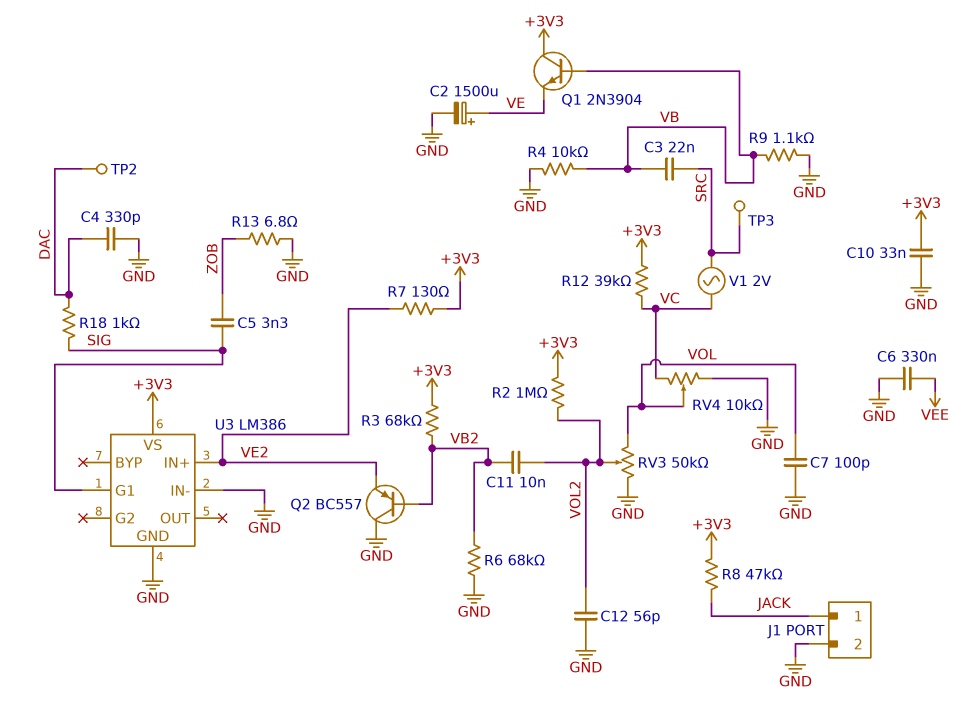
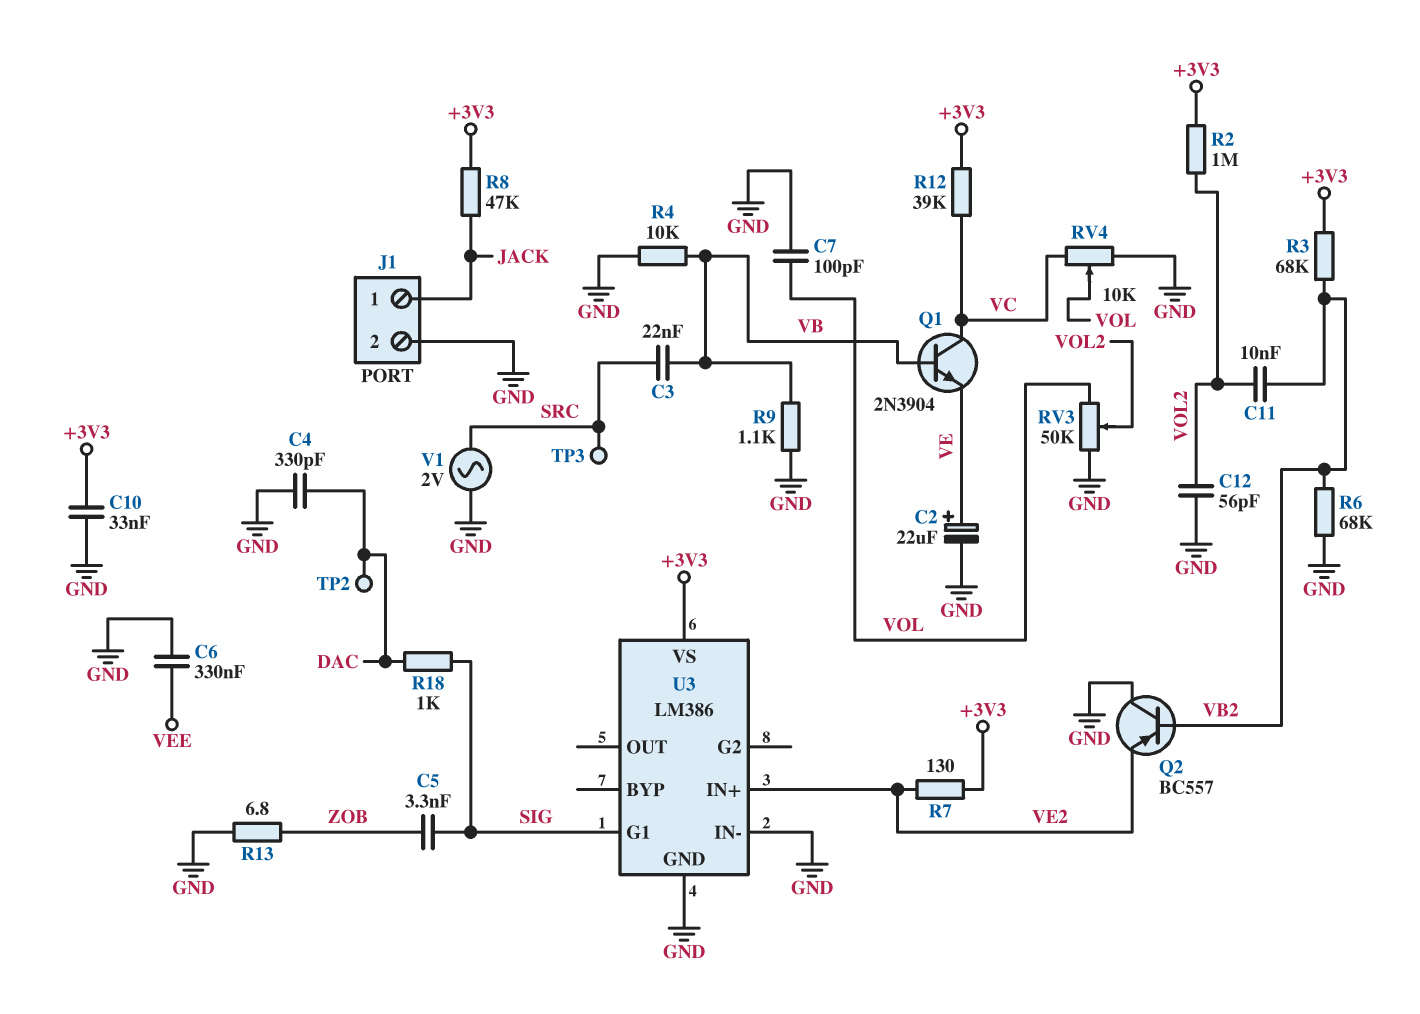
C2: 1500uF (plus VE, minus GND) -> 22uF (plus VE, minus GND)
Q1: NPN 2N3904 (B VB, C +3V3, E VE) -> NPN 2N3904 (B VB, C VC, E VE)
V1: AC 2V (SRC, VC) -> AC 2V (GND, SRC)

